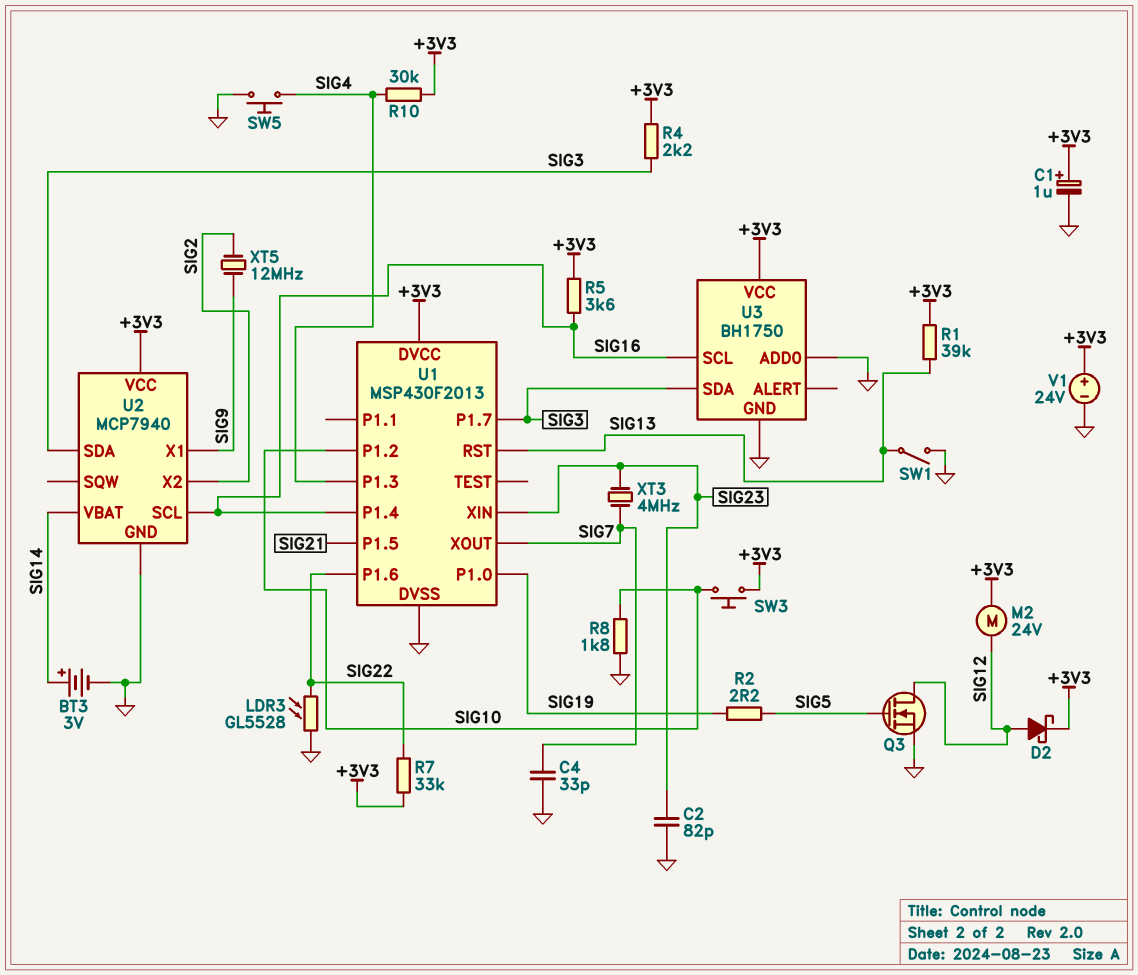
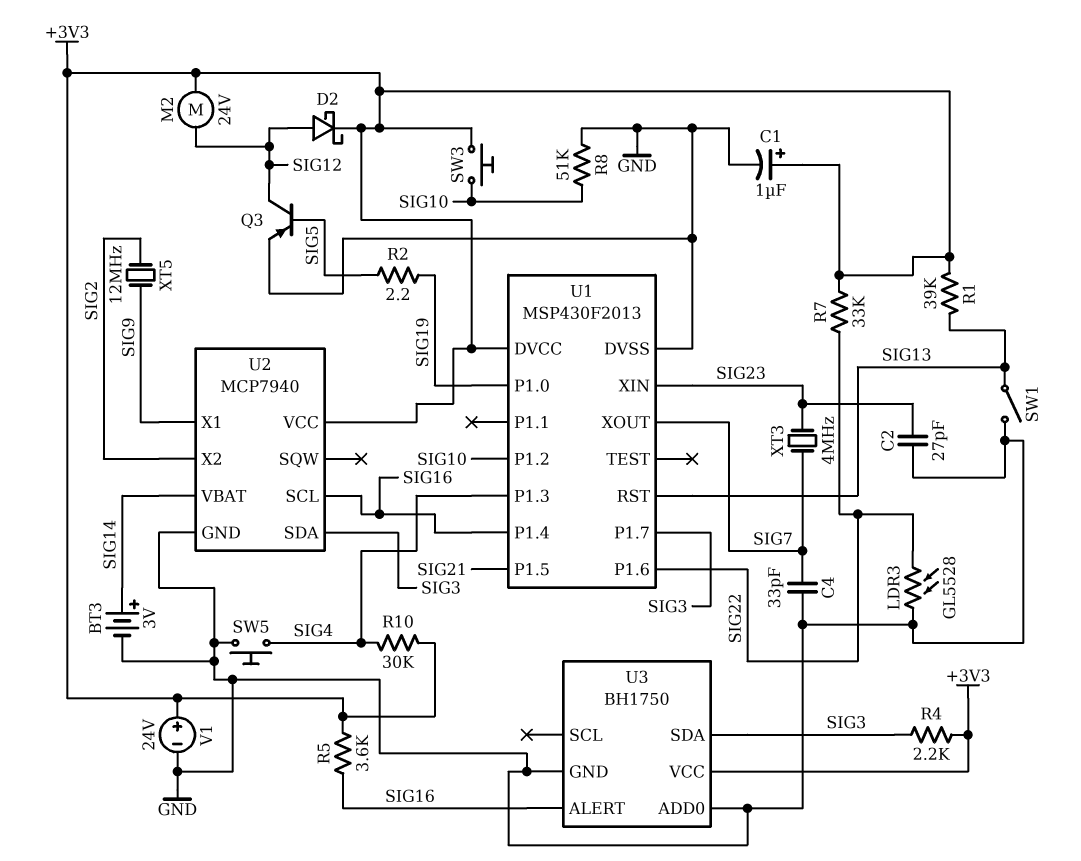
C2: 82pF (GND, SIG23) -> 27pF (GND, SIG23)
Q3: NMOS (G SIG5, D SIG12, S GND) -> PNP (B SIG5, C SIG12, E GND)
R8: 1.8k (GND, SIG10) -> 51k (GND, SIG10)
U3 pin ALERT: none -> SIG16
U3 pin SCL: SIG16 -> none

